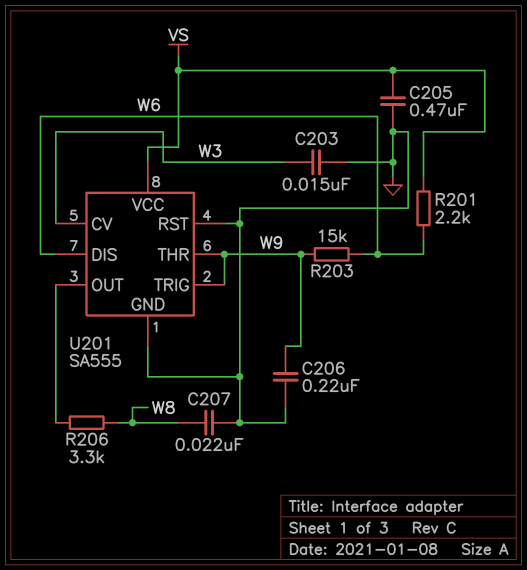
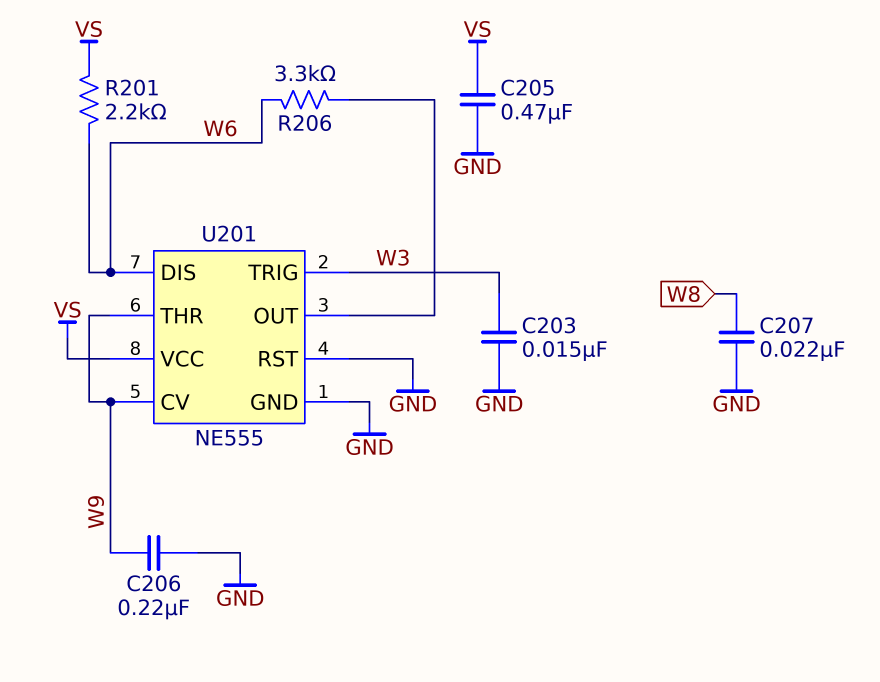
R203: 15k (W6, W9) -> none
R206: 3.3k (U201/OUT, W8) -> 3.3k (U201/OUT, W6)
U201: SA555 -> NE555
U201 pin CV: W3 -> W9
U201 pin TRIG: W9 -> W3

